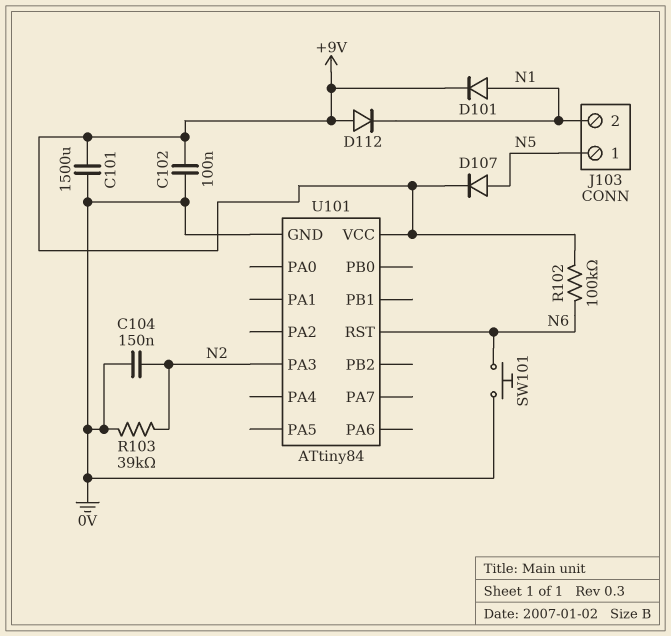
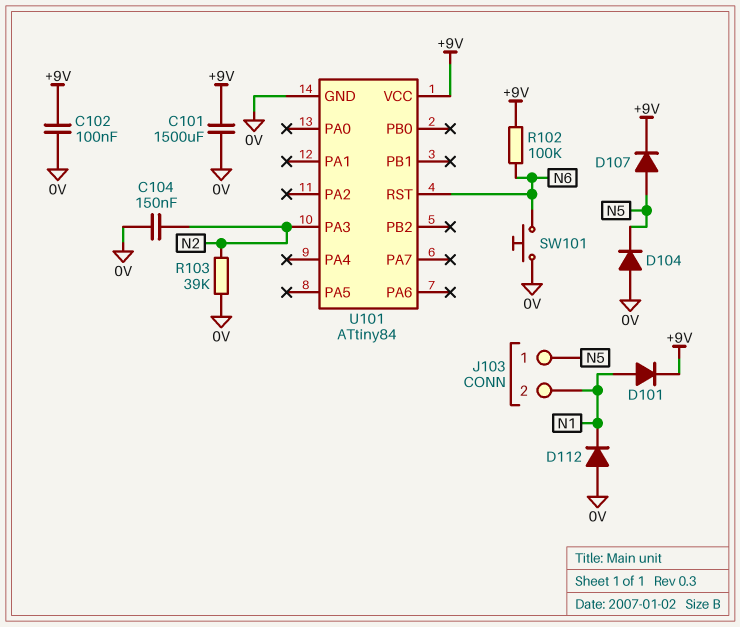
D104: none -> diode (A 0V, K N5)
D112: diode (A +9V, K N1) -> diode (A 0V, K N1)

